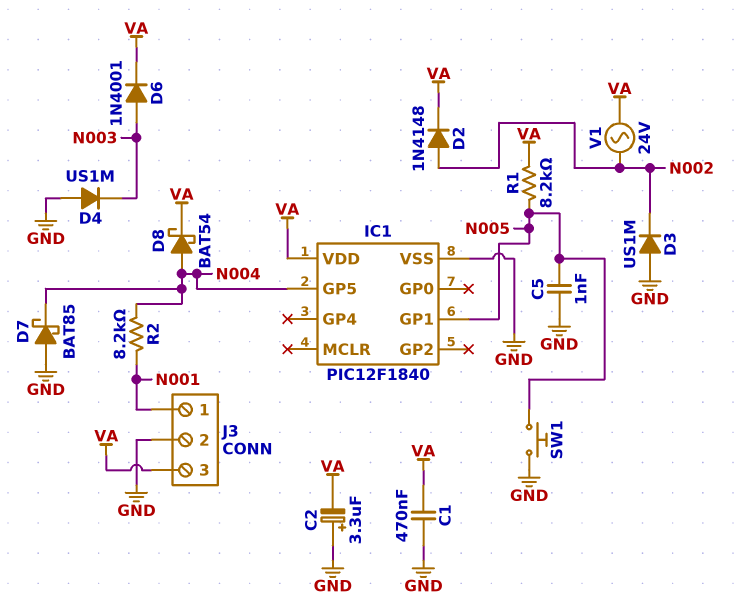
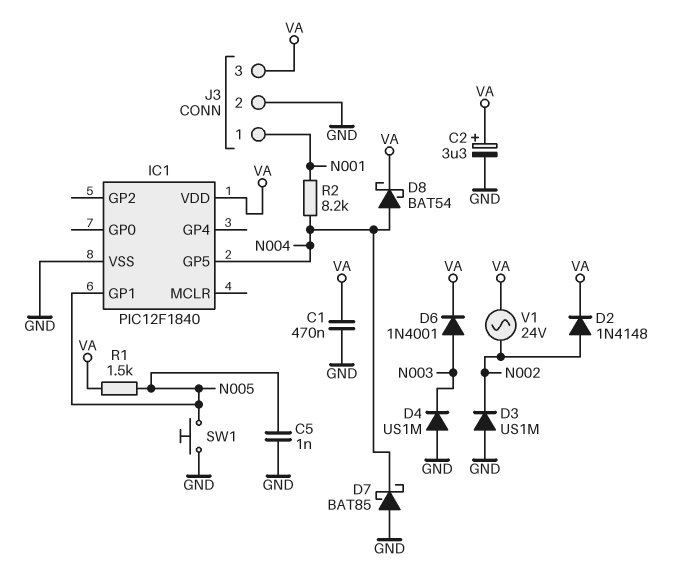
C2: 3.3uF (plus GND, minus VA) -> 3.3uF (plus VA, minus GND)
R1: 8.2k (N005, VA) -> 1.5k (N005, VA)

